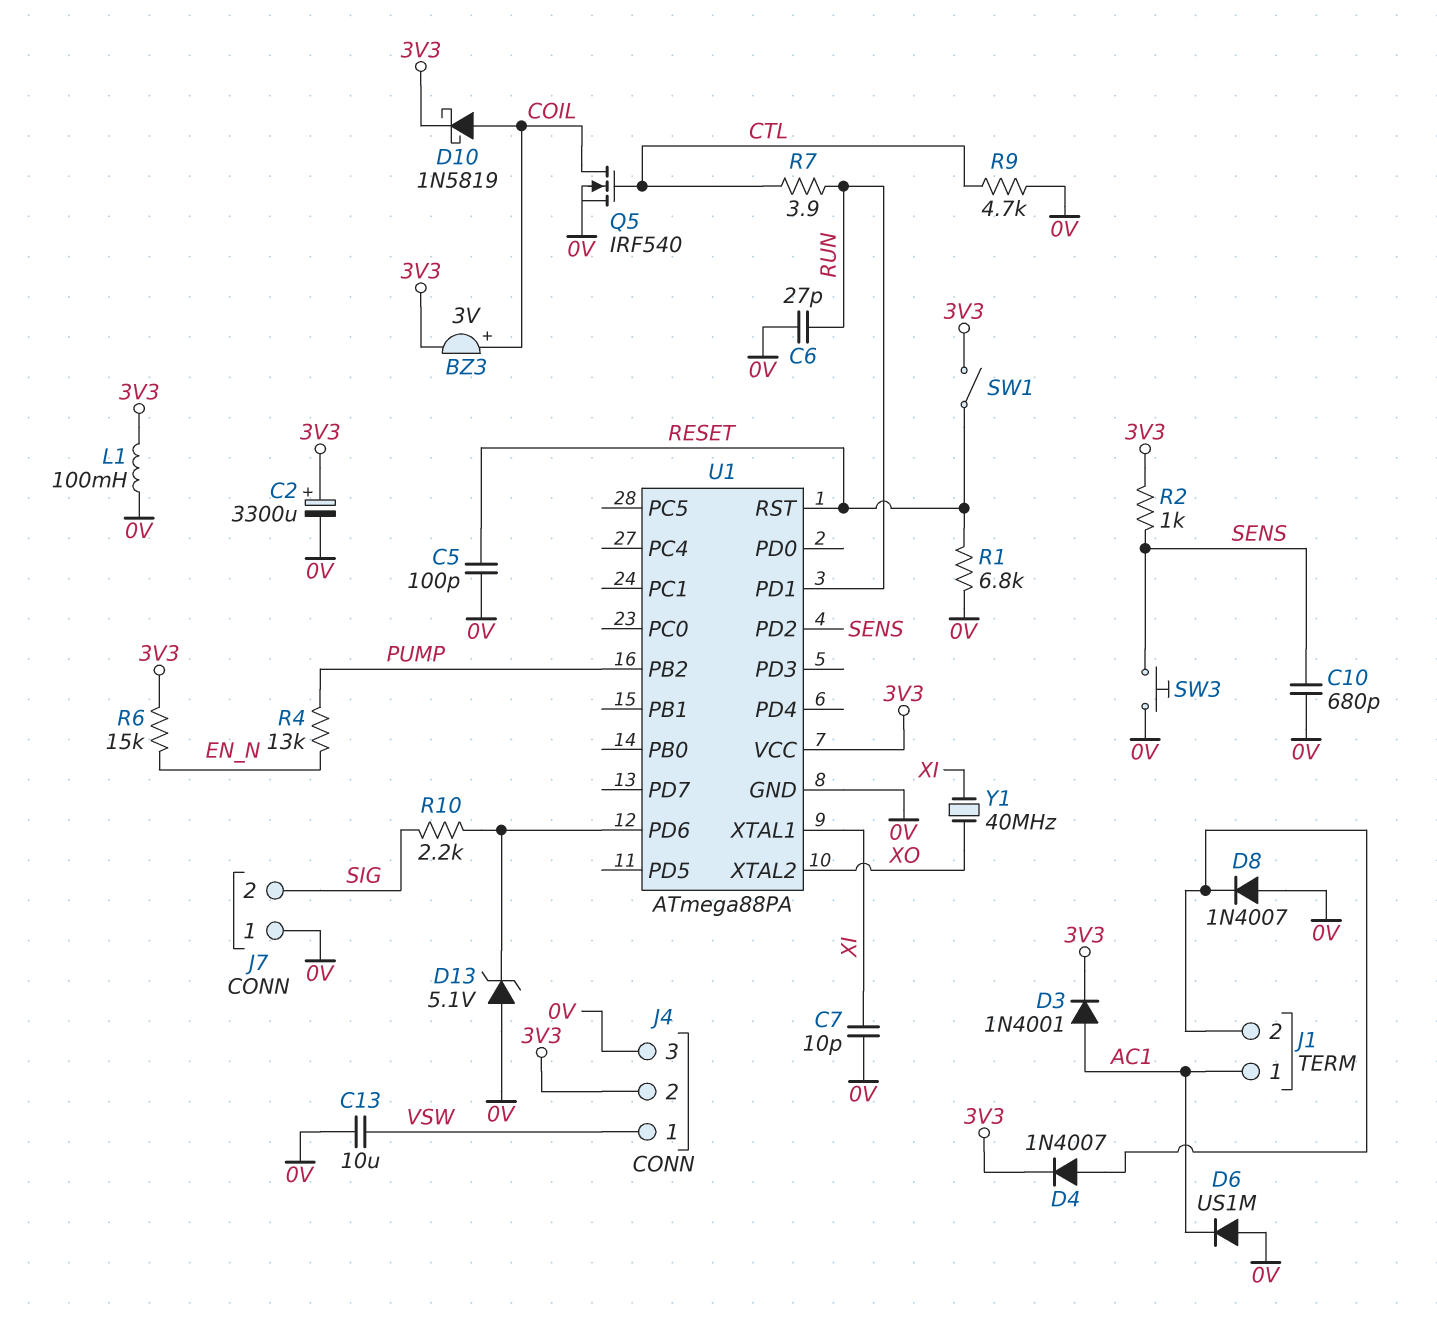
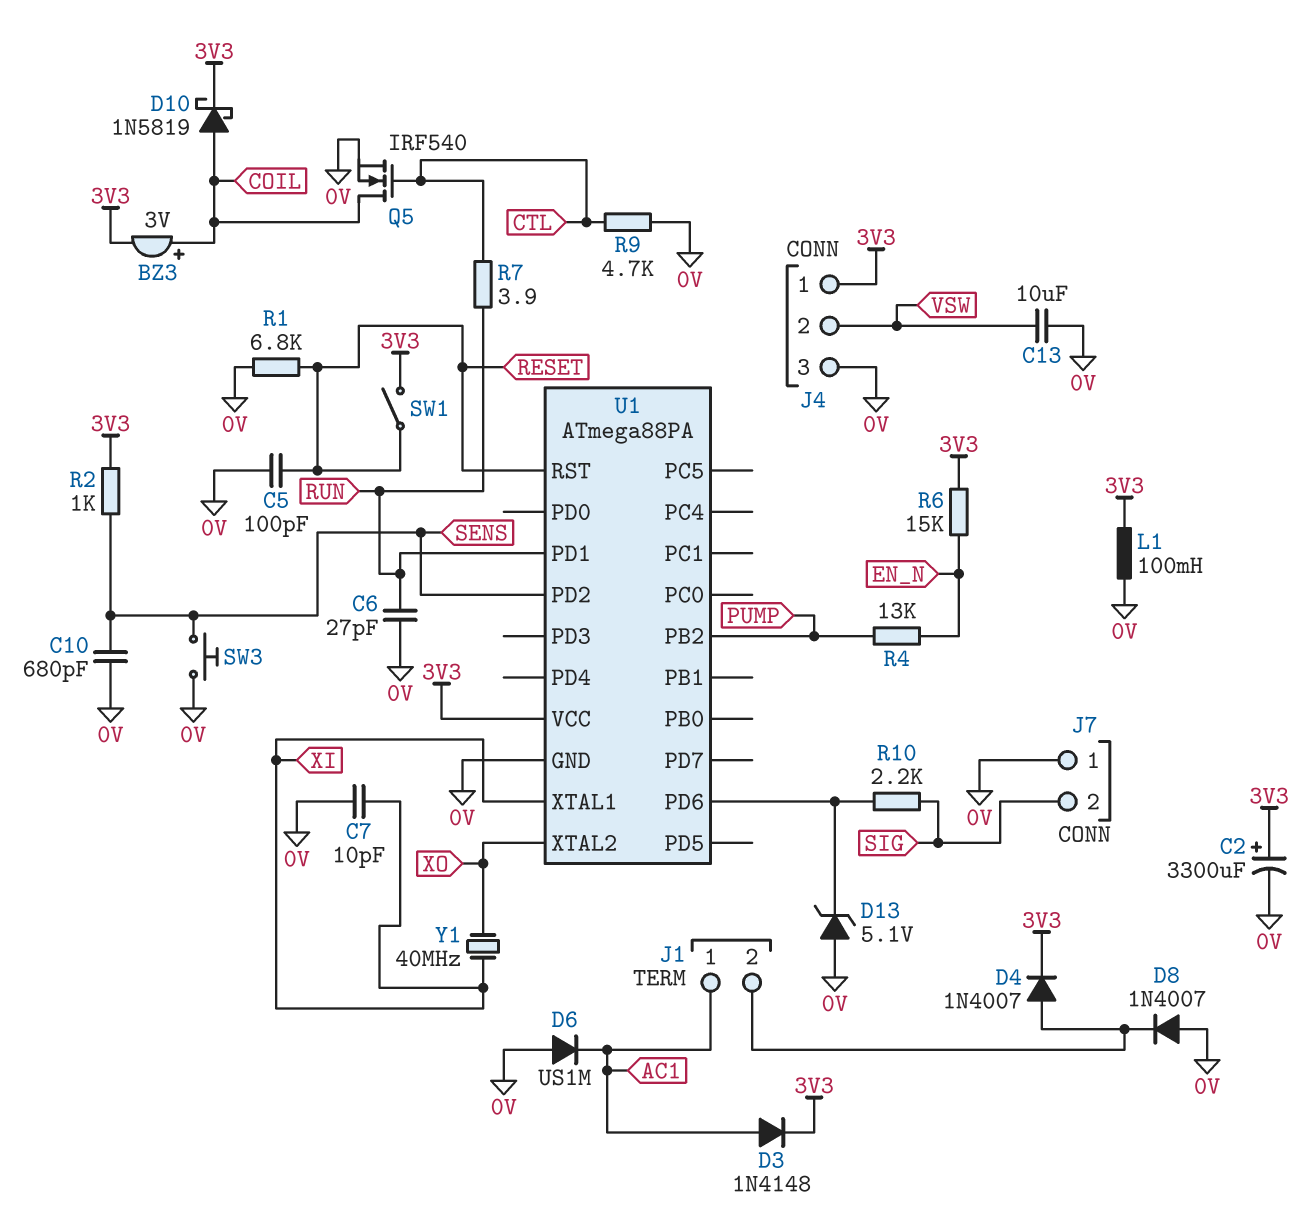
D3: diode 1N4001 (A AC1, K 3V3) -> diode 1N4148 (A AC1, K 3V3)
J4 pin 1: VSW -> 3V3
J4 pin 2: 3V3 -> VSW

